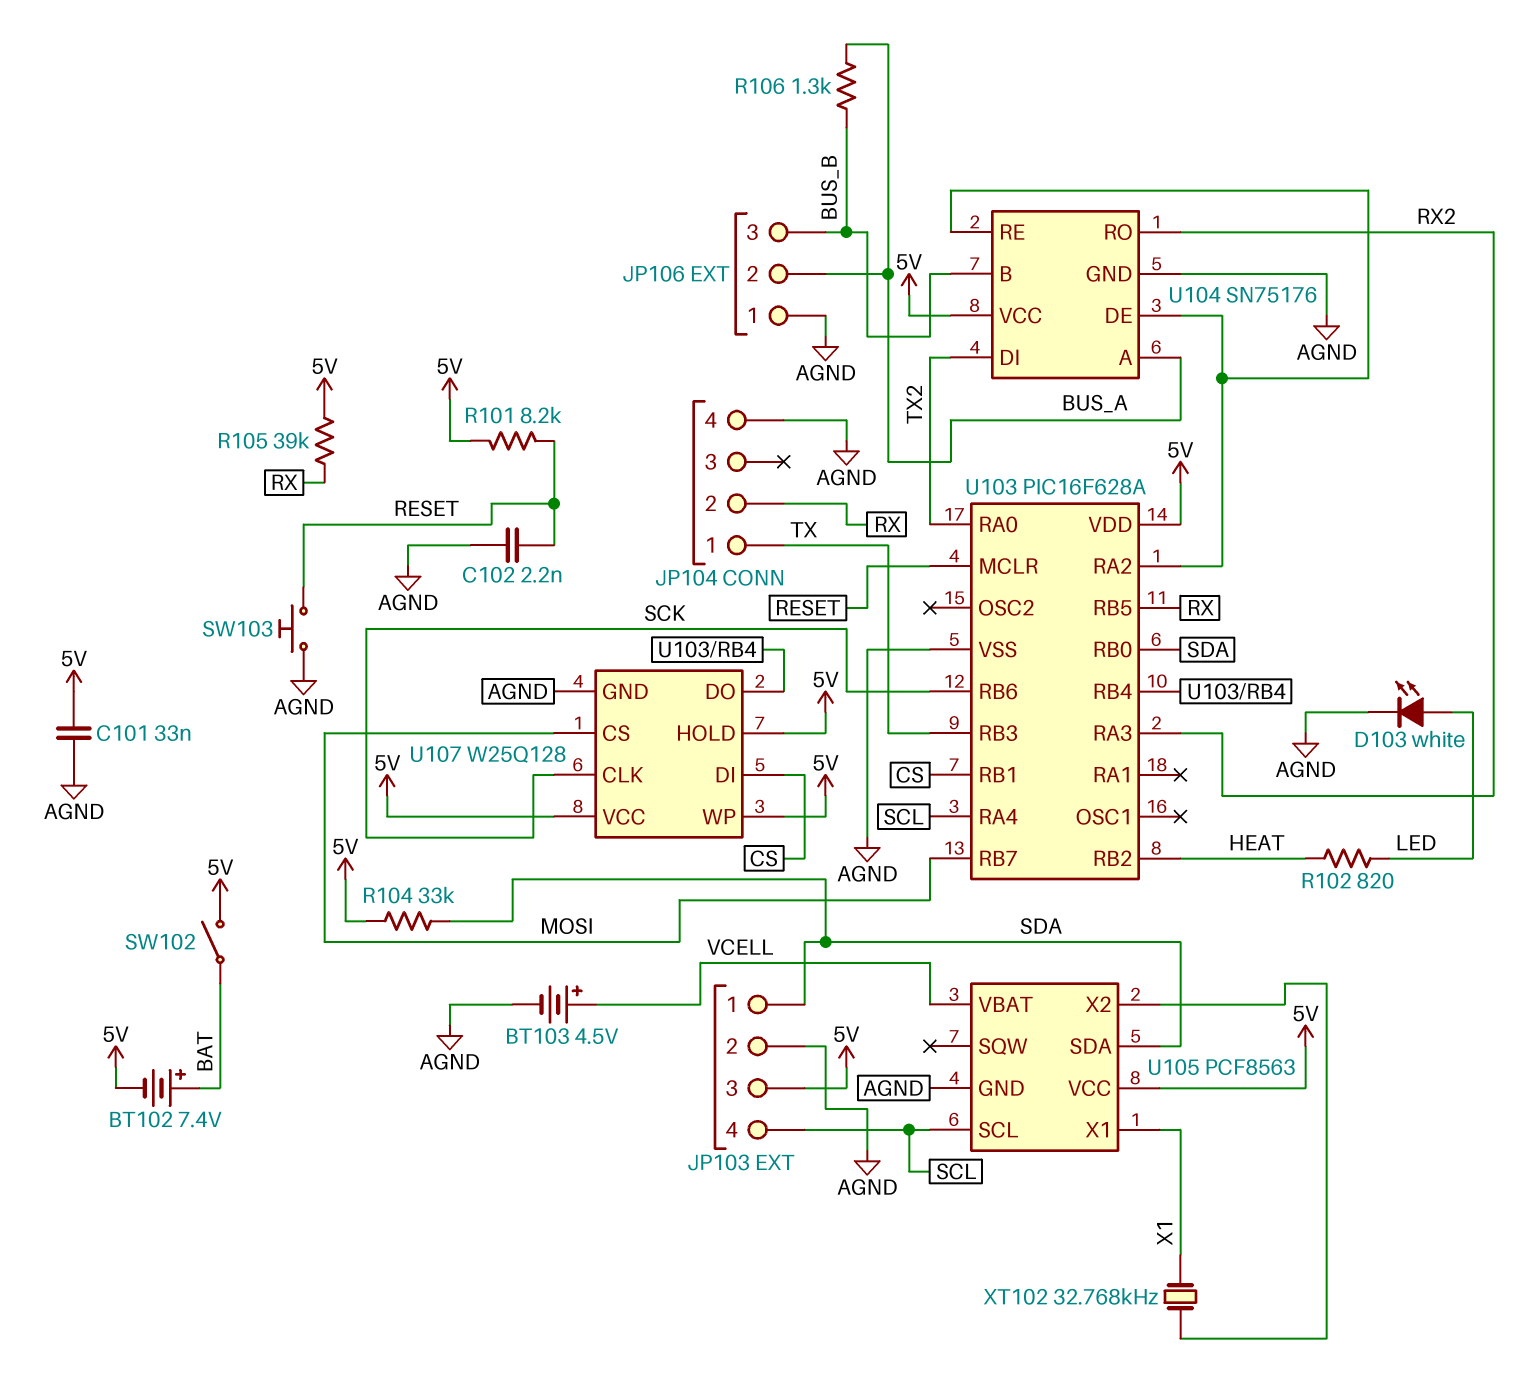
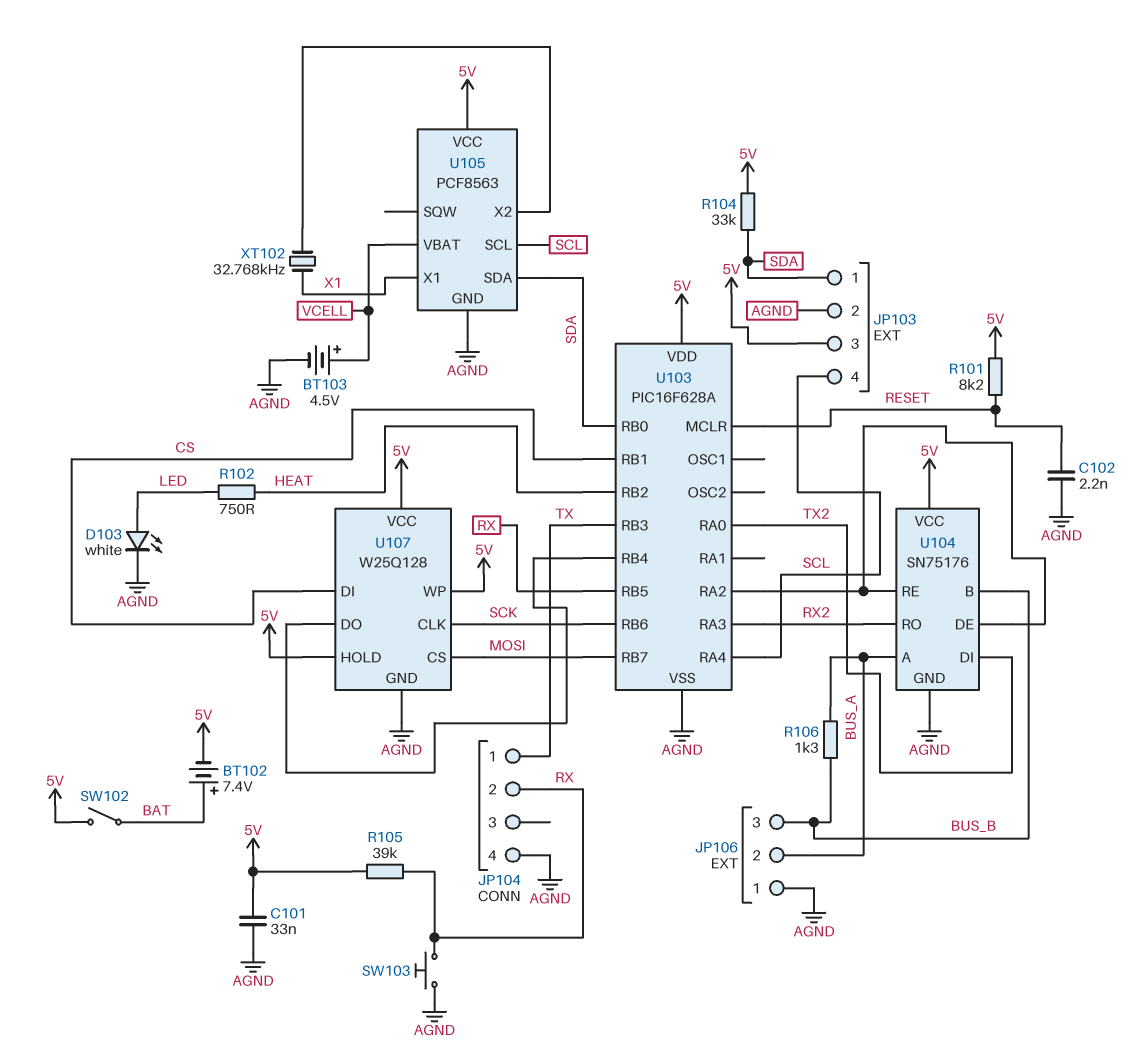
R102: 820 (HEAT, LED) -> 750 (HEAT, LED)
SW103: button (AGND, RESET) -> button (AGND, RX)

